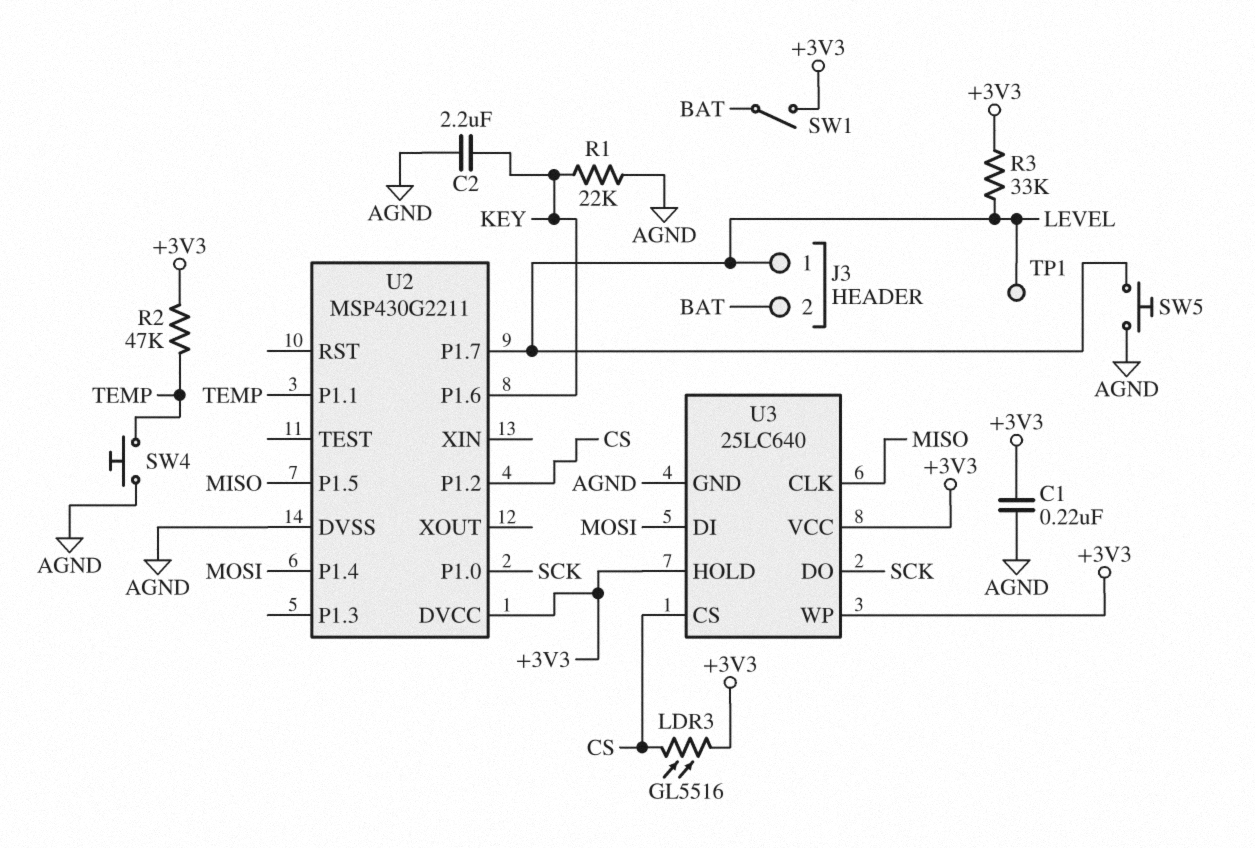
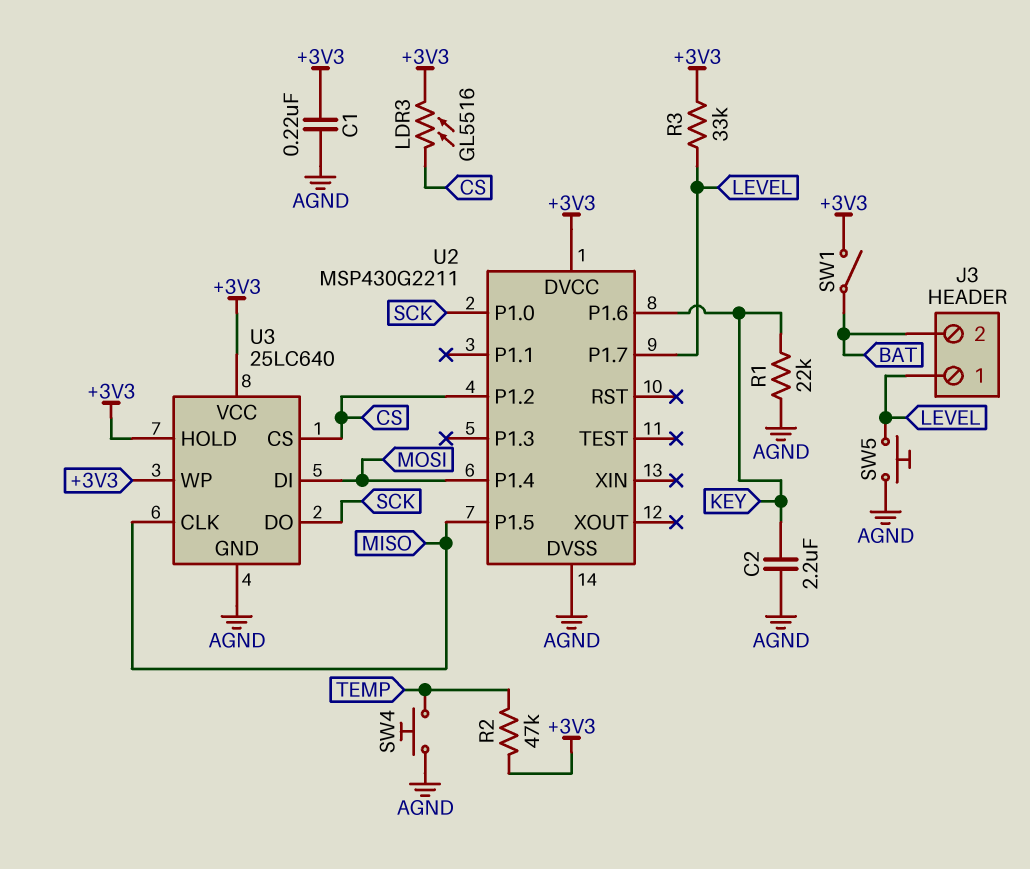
TP1: test point (LEVEL) -> none
U2 pin P1.1: TEMP -> none

